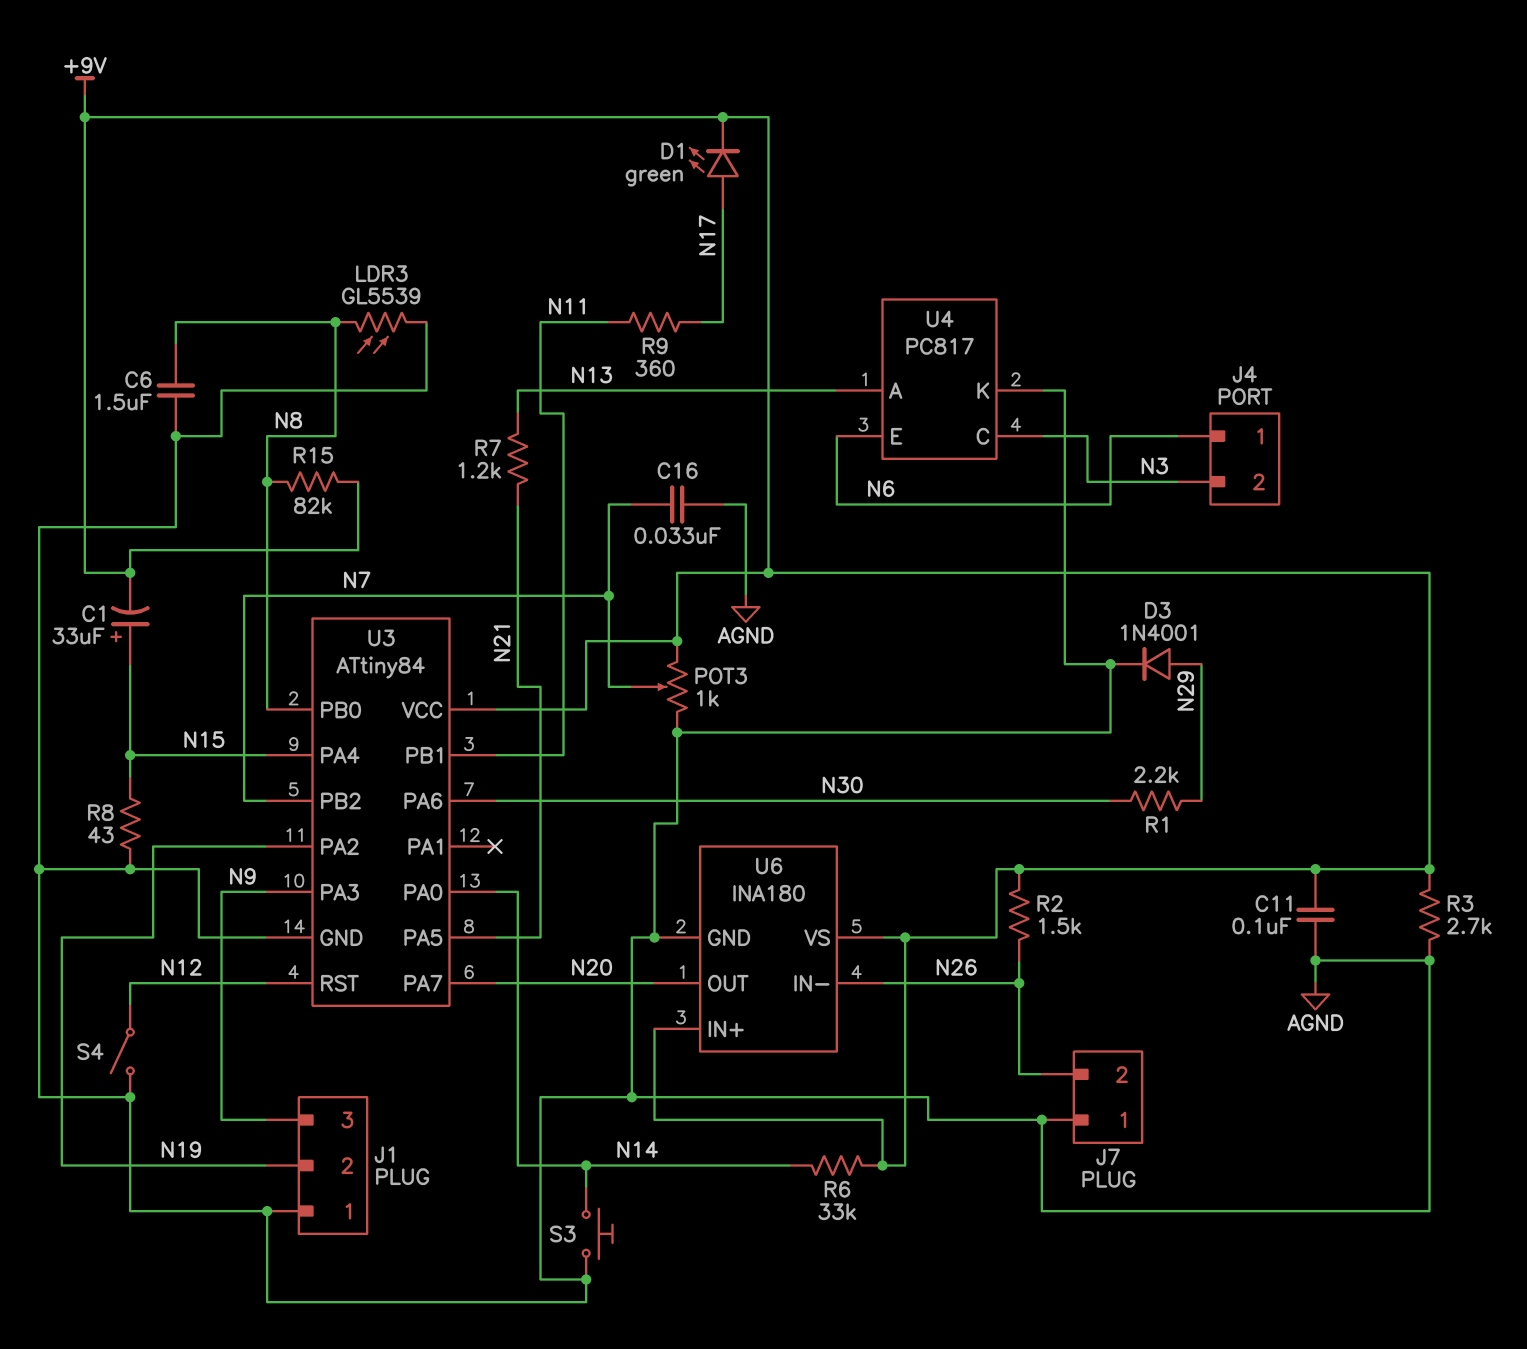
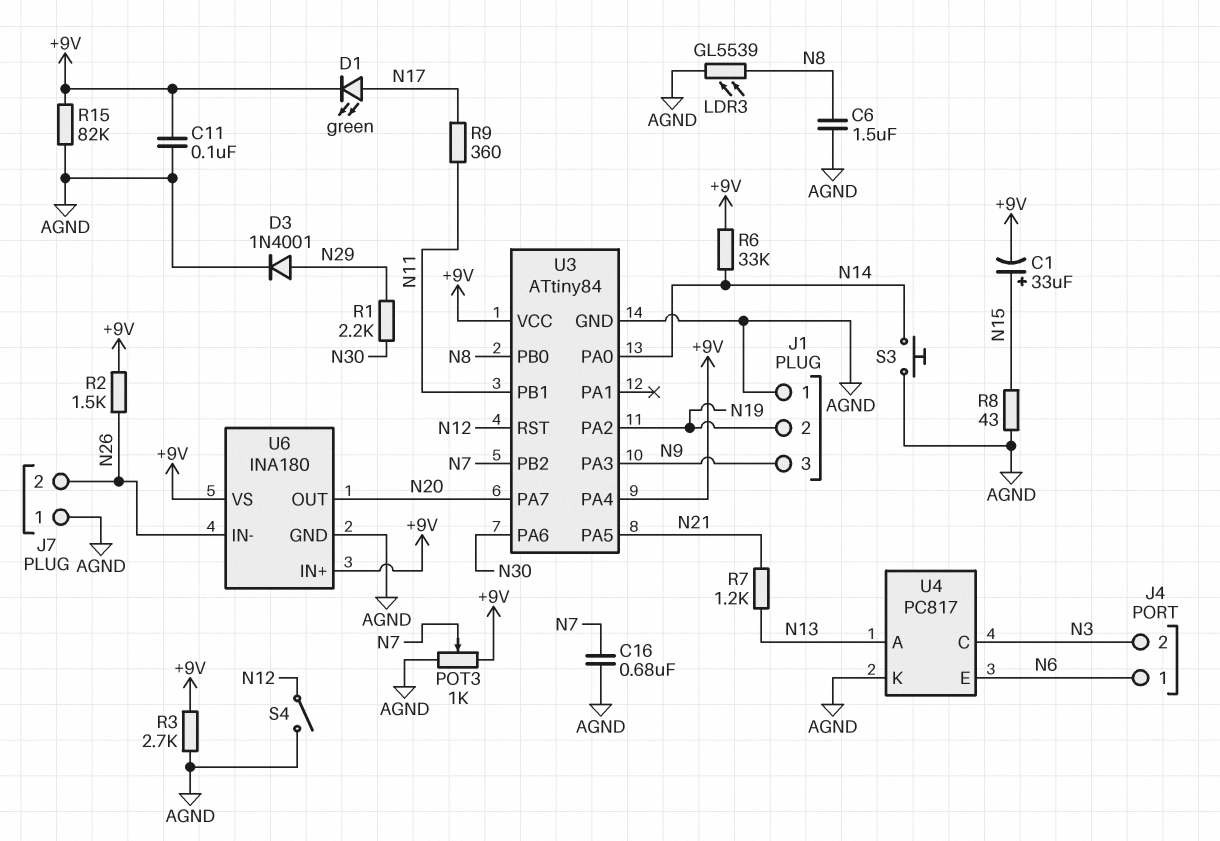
C16: 33nF (AGND, N7) -> 680nF (AGND, N7)
R15: 82k (+9V, N8) -> 82k (+9V, AGND)
U3 pin PA4: N15 -> +9V

